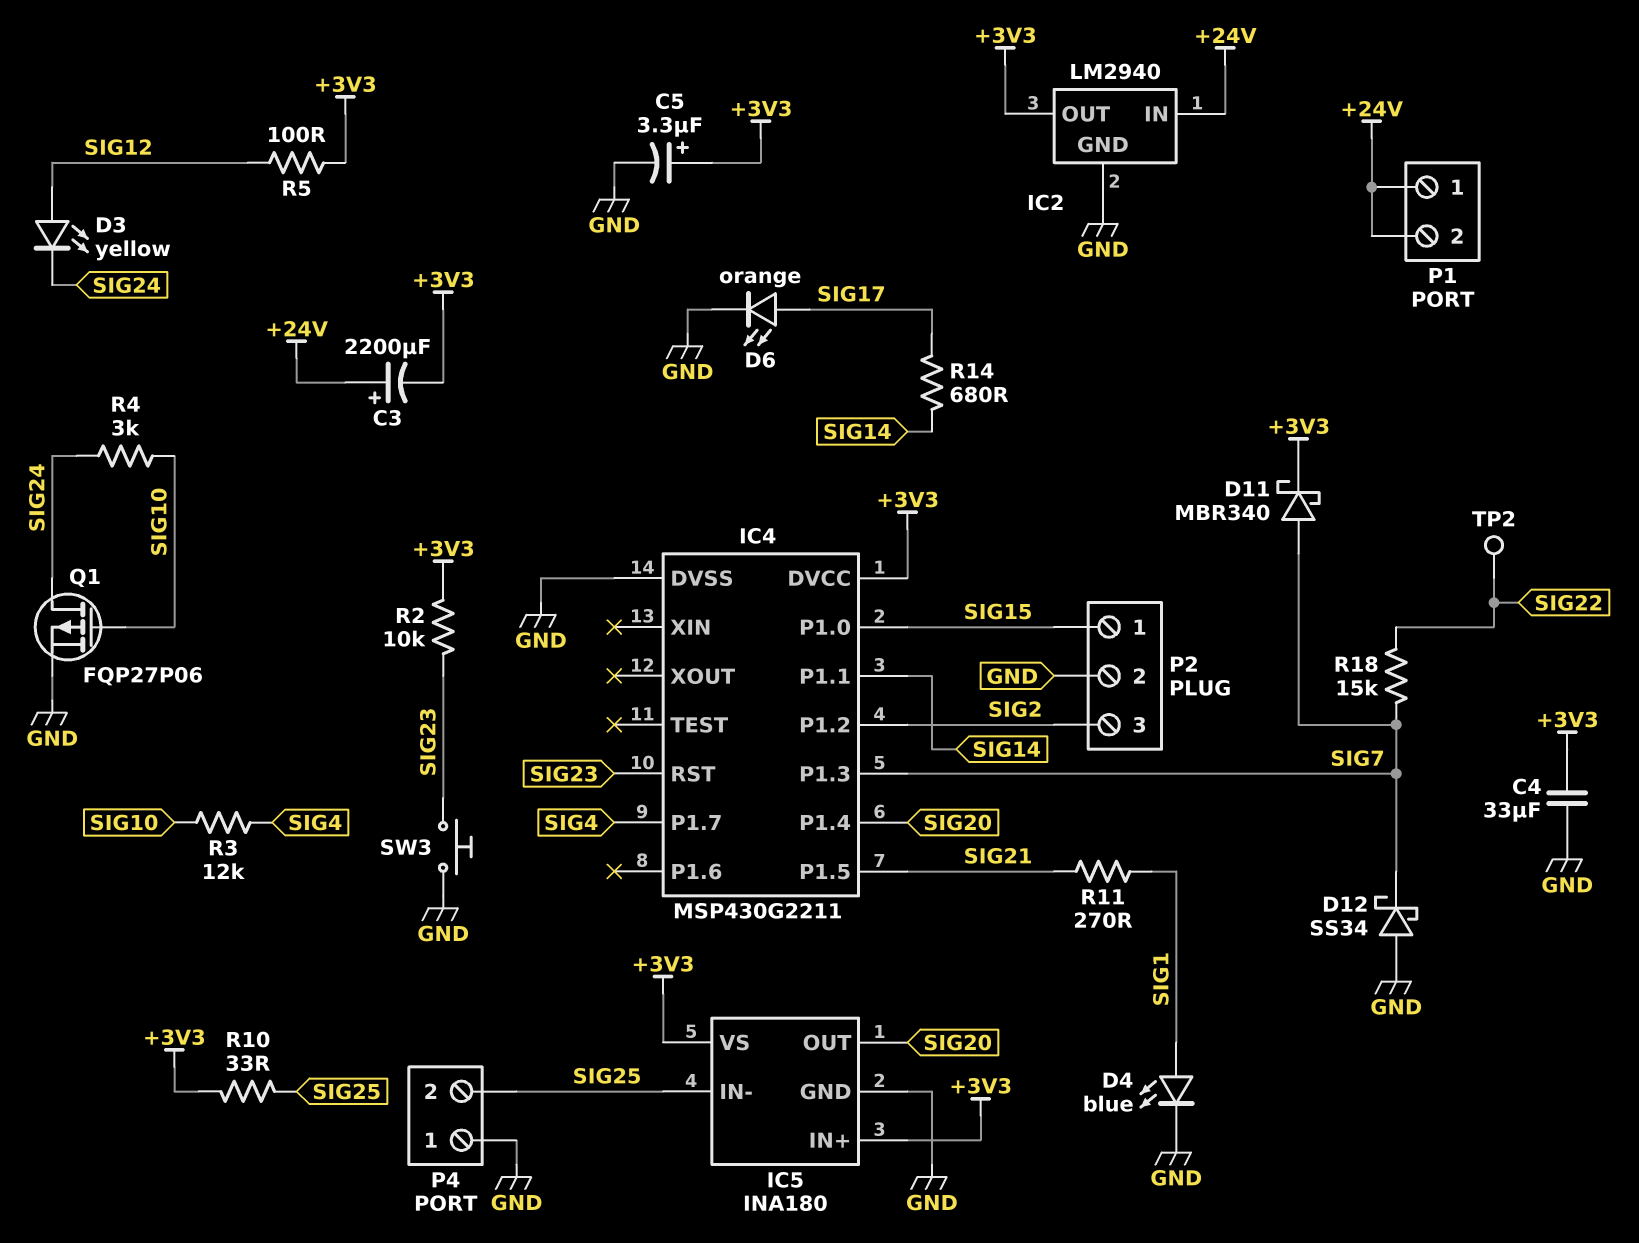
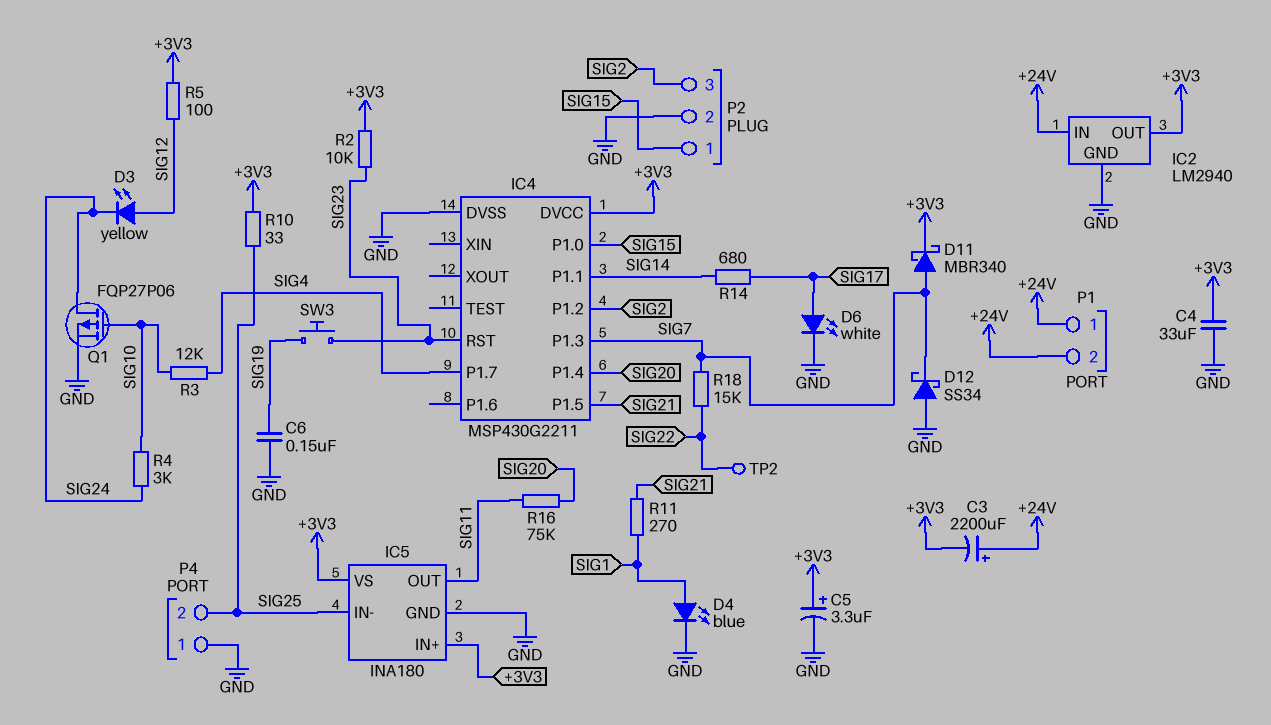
C6: none -> 150nF (GND, SIG19)
D6: LED orange (A SIG17, K GND) -> LED white (A SIG17, K GND)
IC5 pin OUT: SIG20 -> SIG11
R16: none -> 75k (SIG11, SIG20)
SW3: button (GND, SIG23) -> button (SIG19, SIG23)

